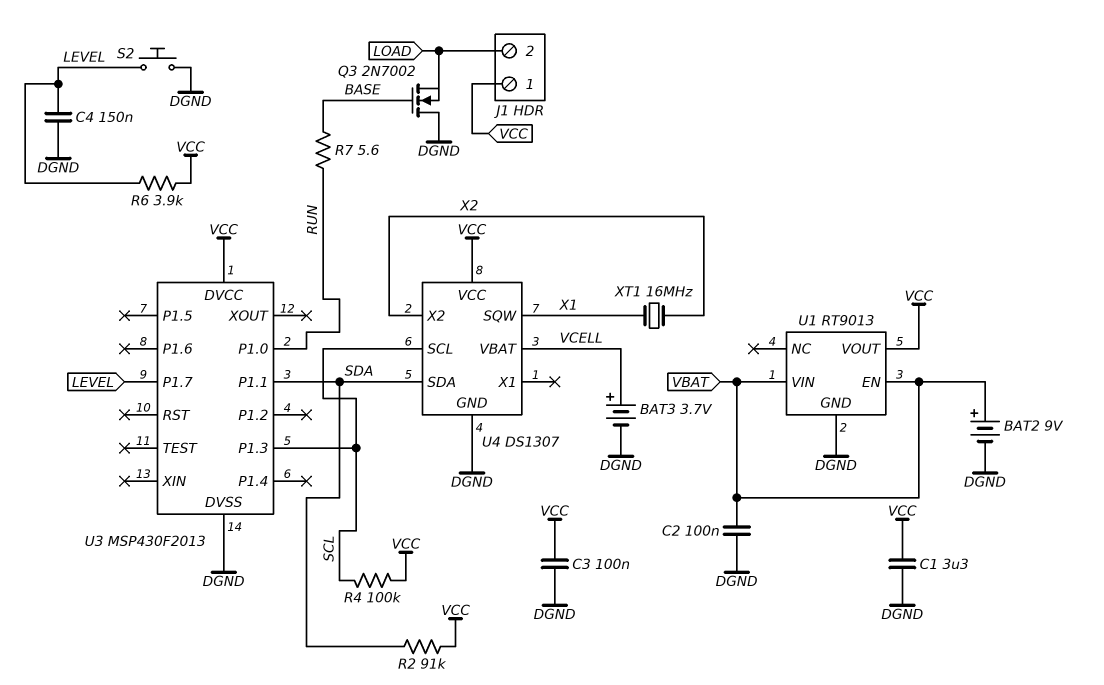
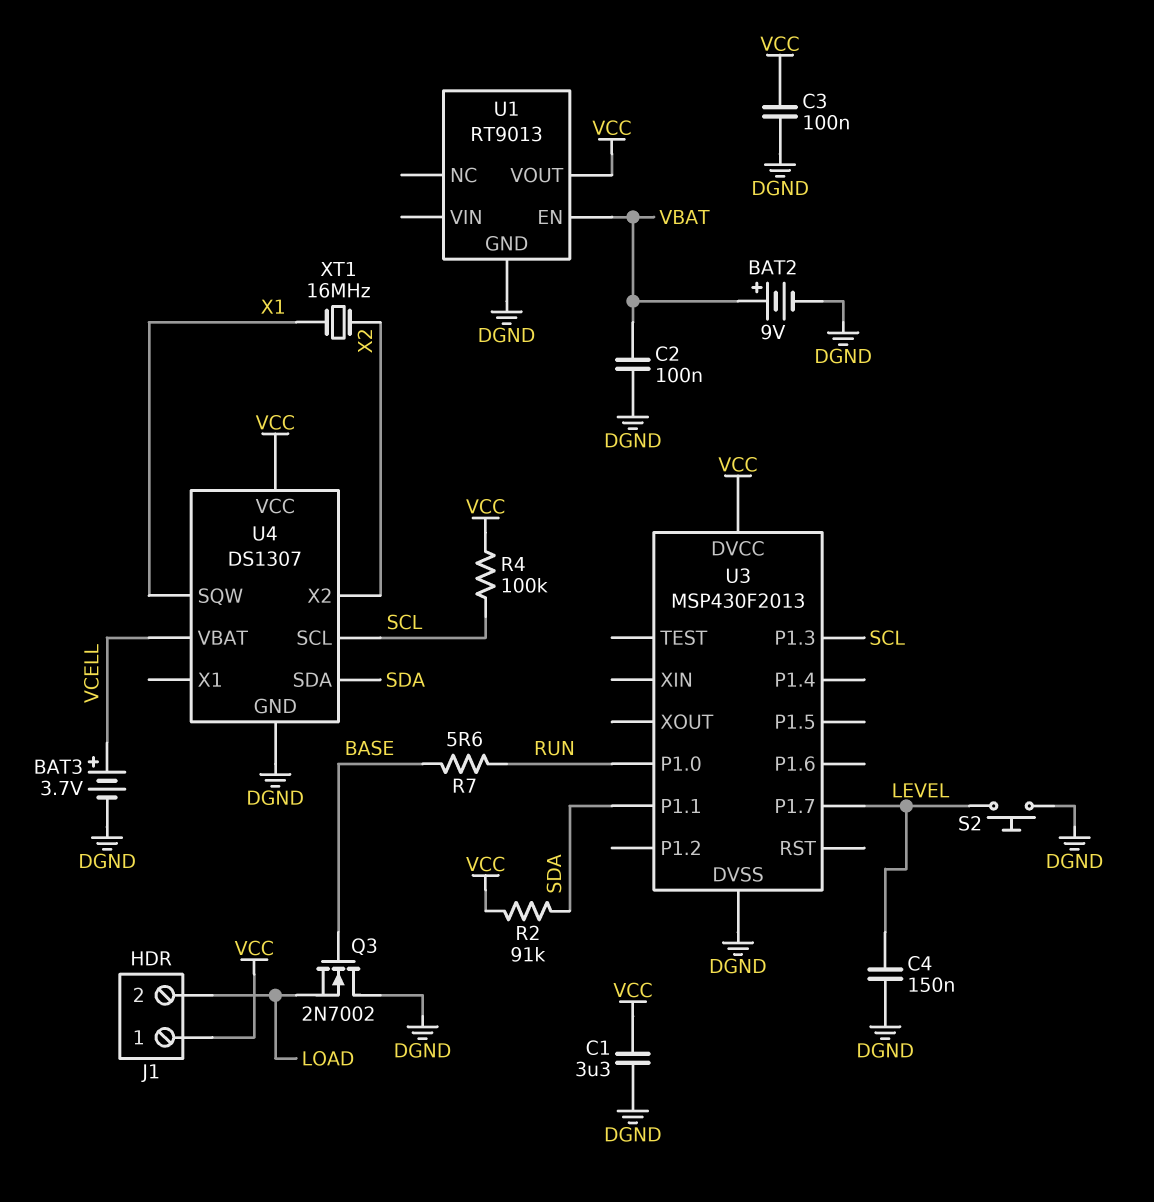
R6: 3.9k (LEVEL, VCC) -> none
U1 pin VIN: VBAT -> none

